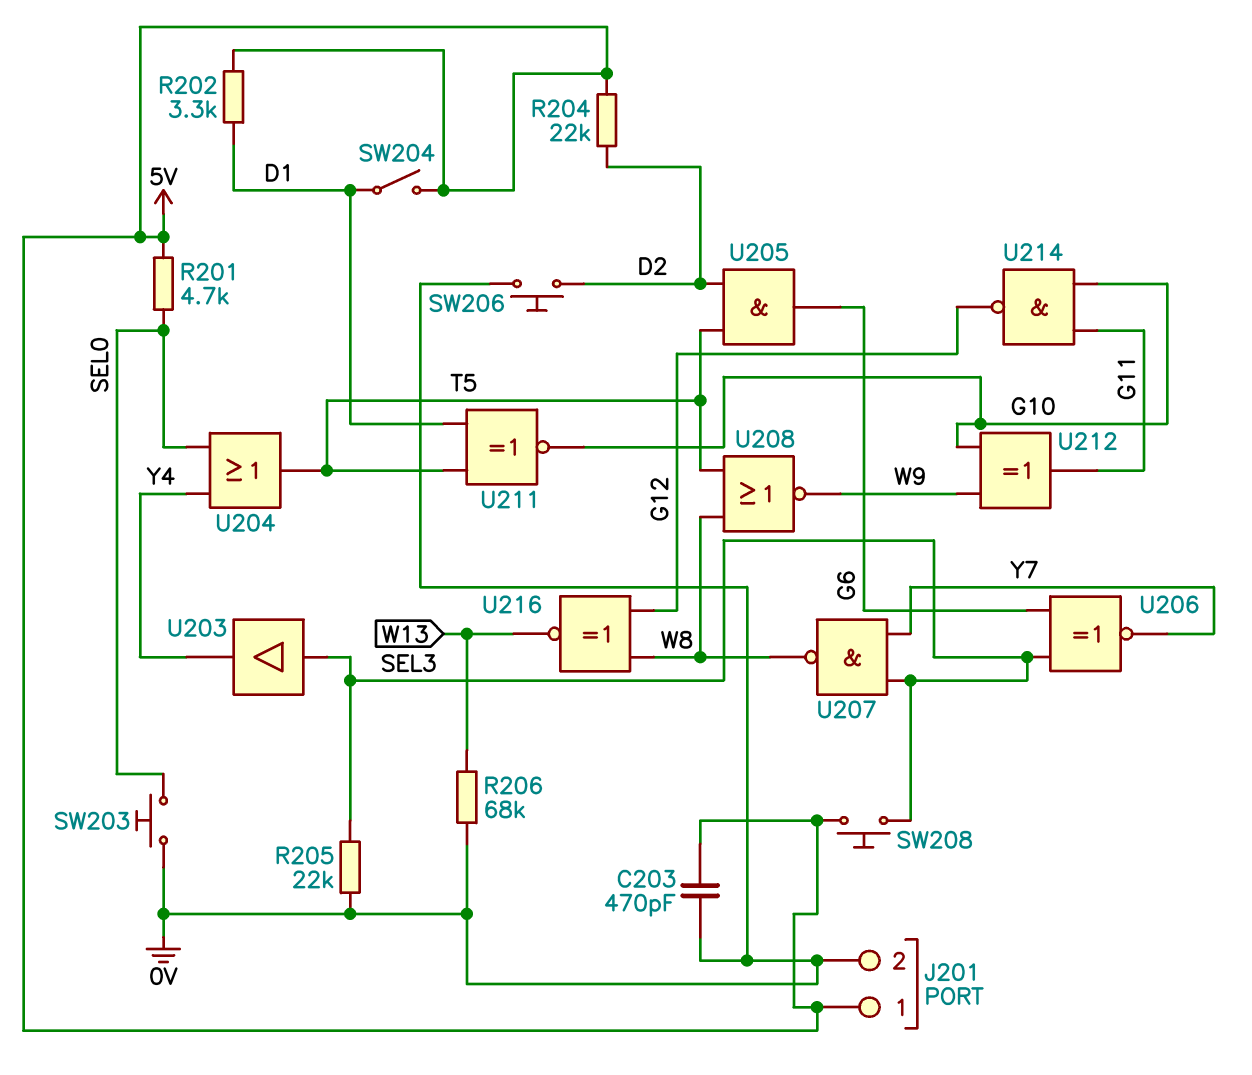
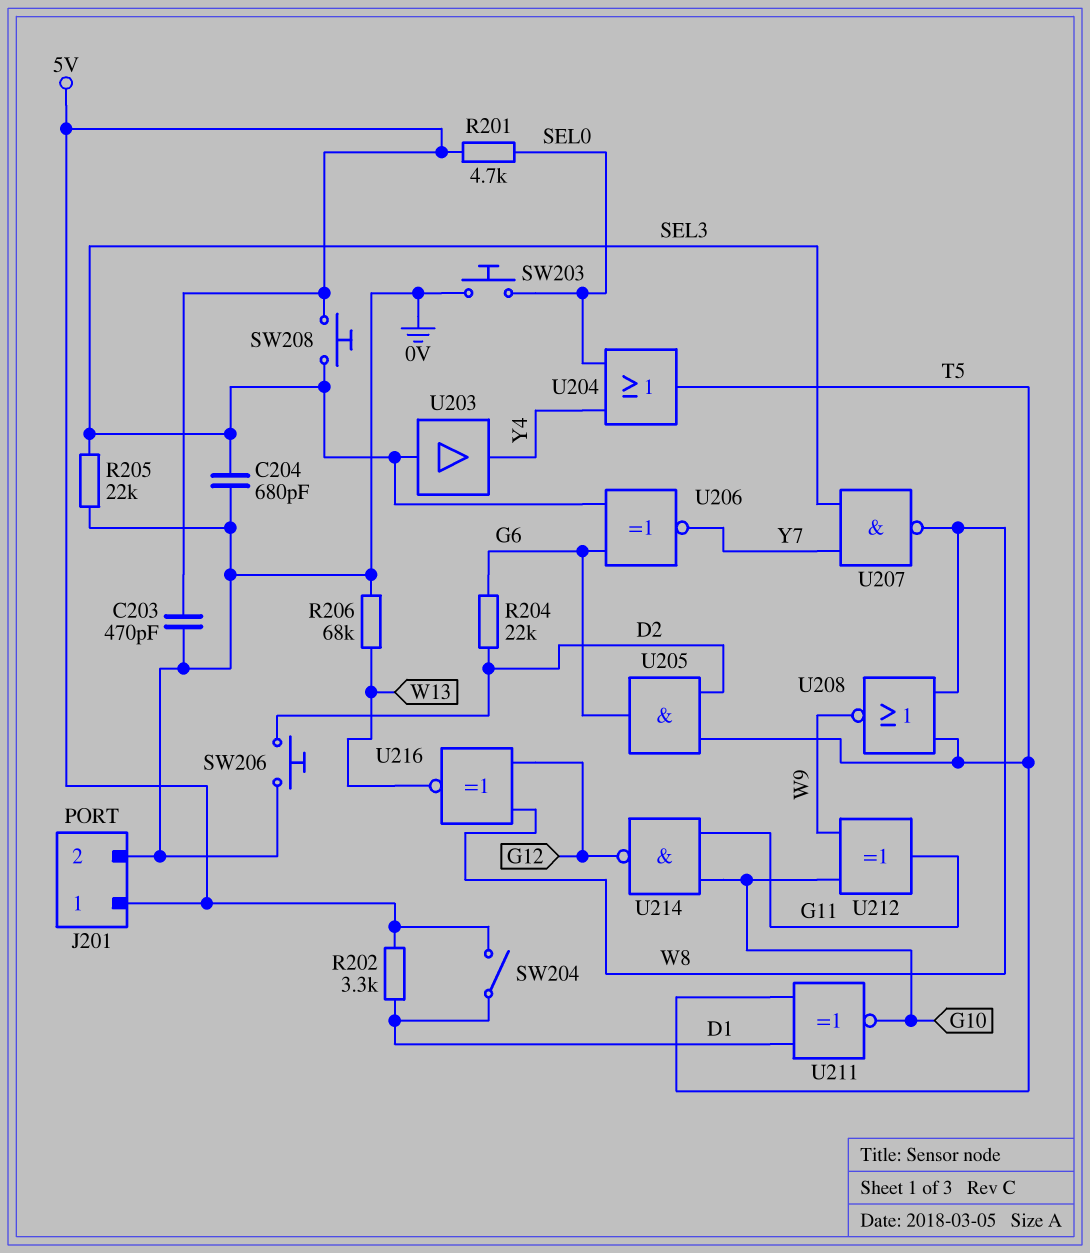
C204: none -> 680pF (0V, SEL3)
R204: 22k (5V, D2) -> 22k (D2, G6)

